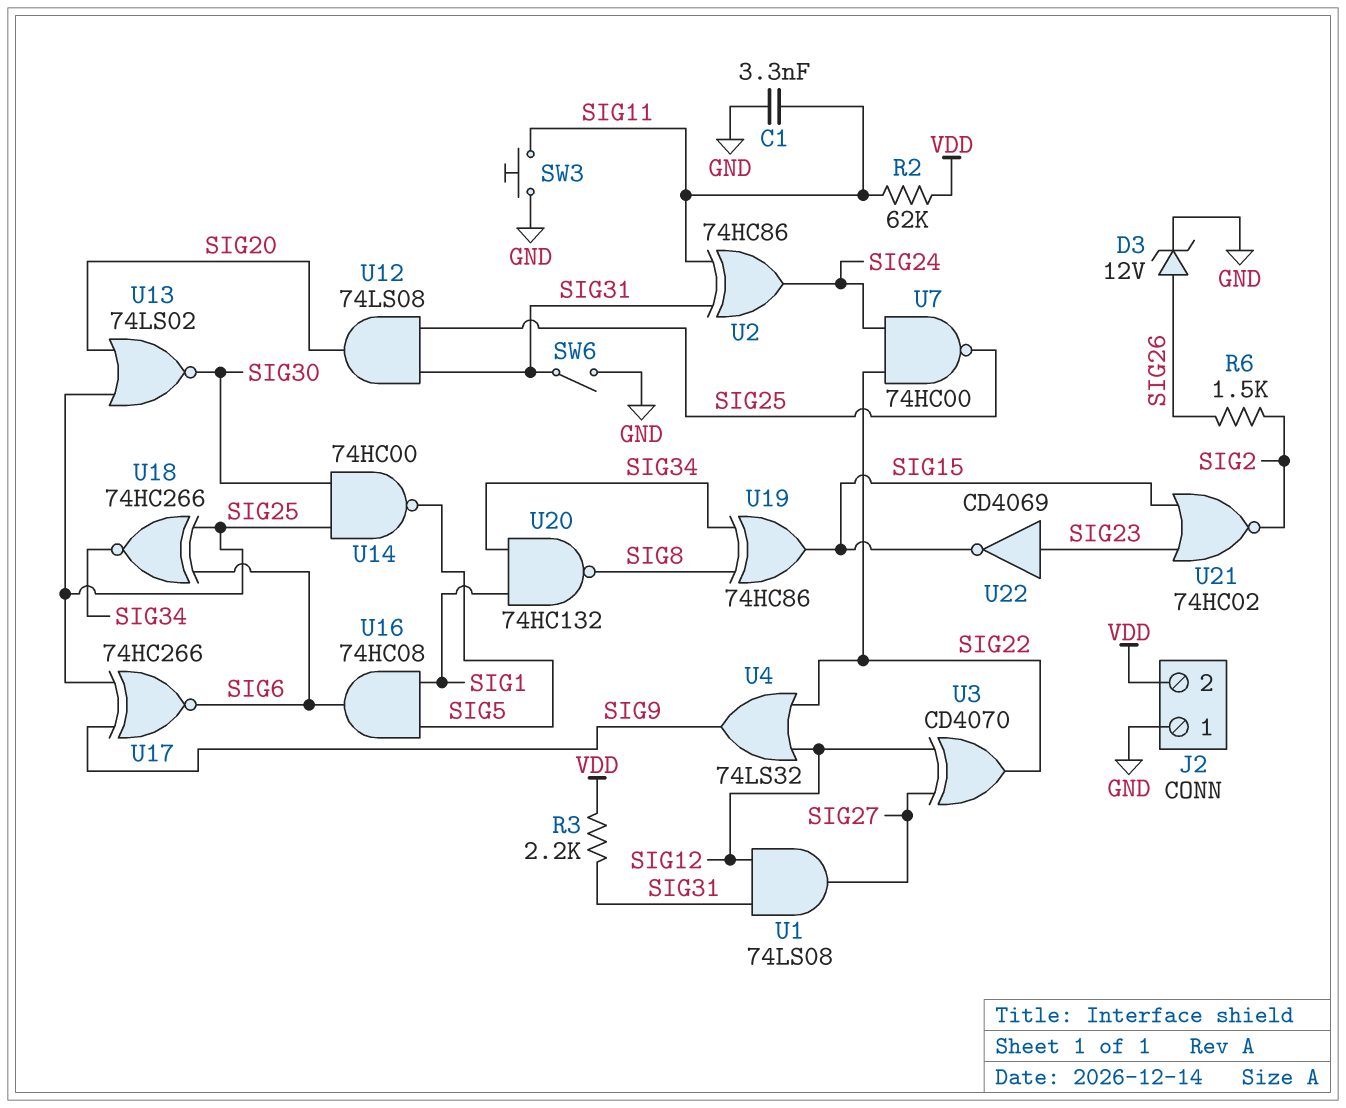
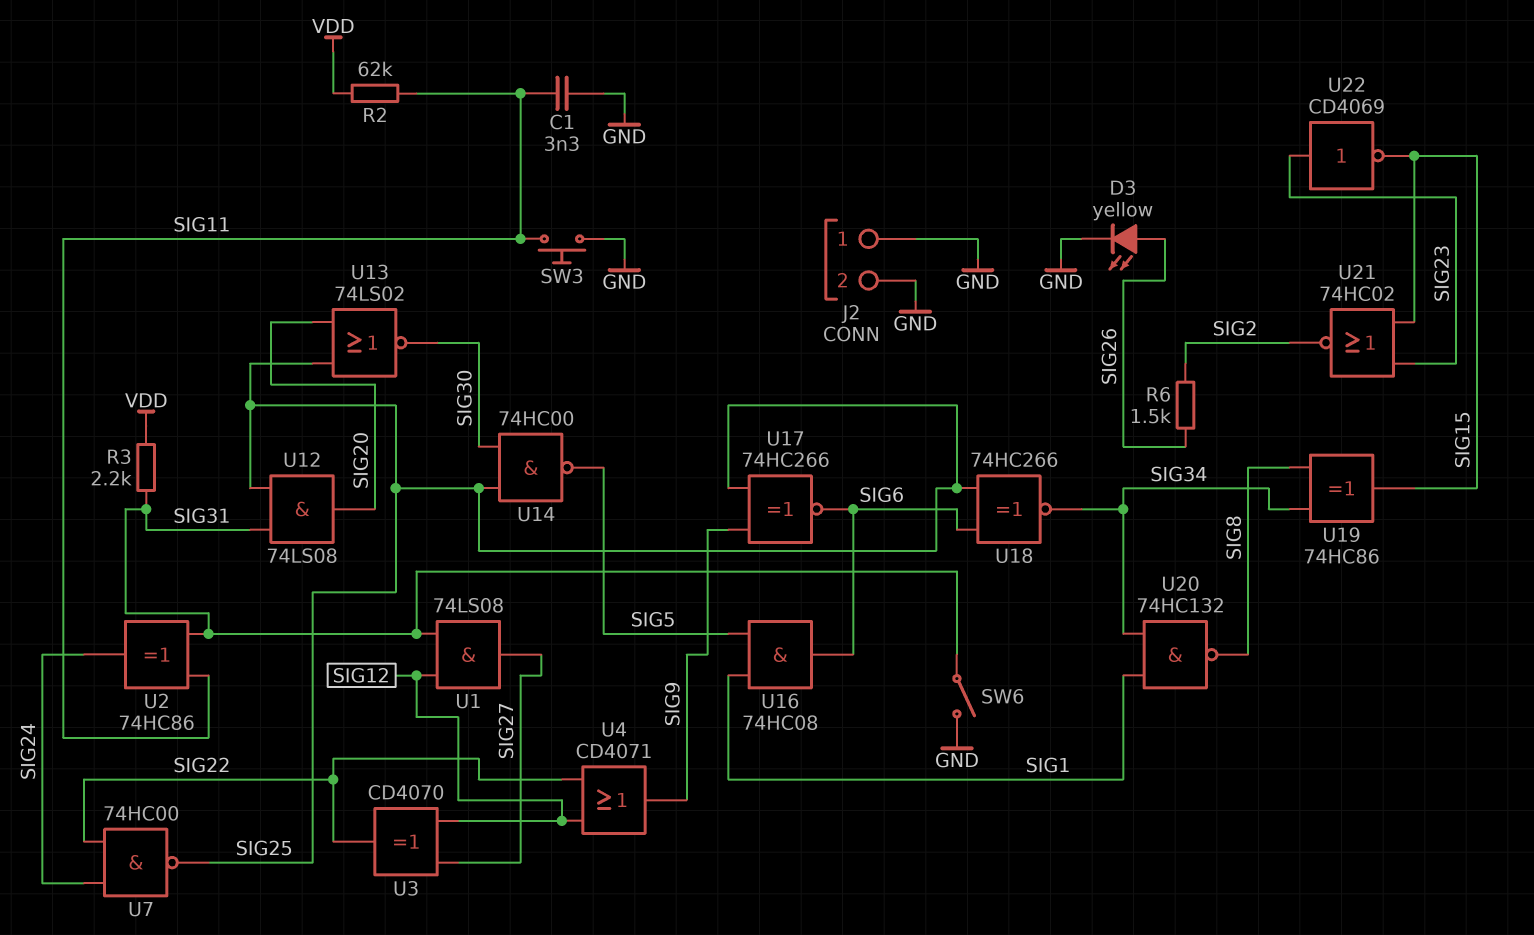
D3: zener 12V (A SIG26, K GND) -> LED yellow (A SIG26, K GND)
J2 pin 2: VDD -> GND
U4: OR 74LS32 (in SIG12, in SIG22, out SIG9) -> OR CD4071 (in SIG12, in SIG22, out SIG9)

